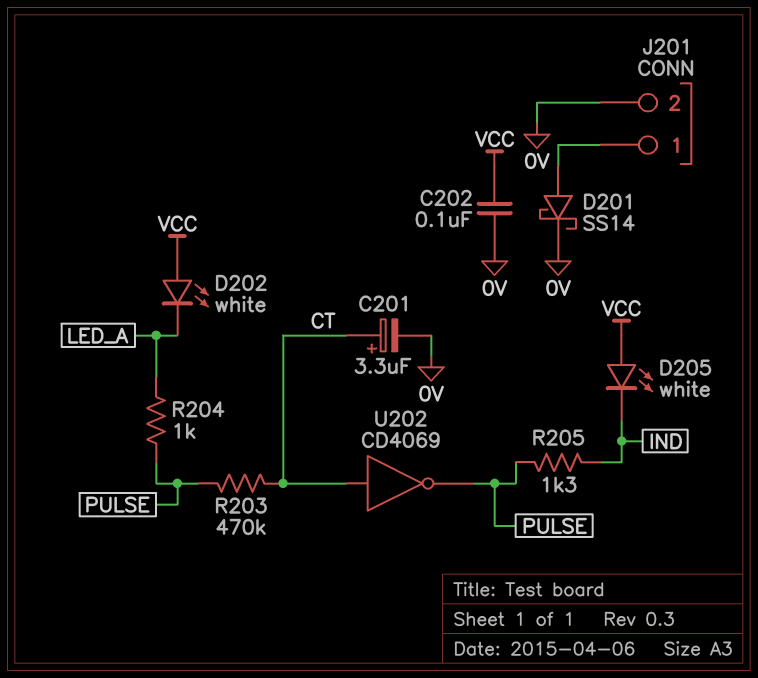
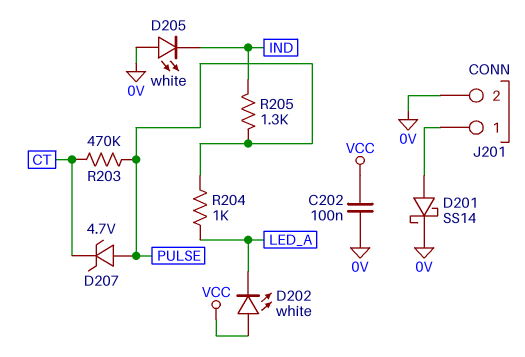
C201: 3.3uF (plus CT, minus 0V) -> none
D205: LED white (A VCC, K IND) -> LED white (A 0V, K IND)
D207: none -> zener 4.7V (A PULSE, K CT)
U202: NOT CD4069 (in CT, out PULSE) -> none

